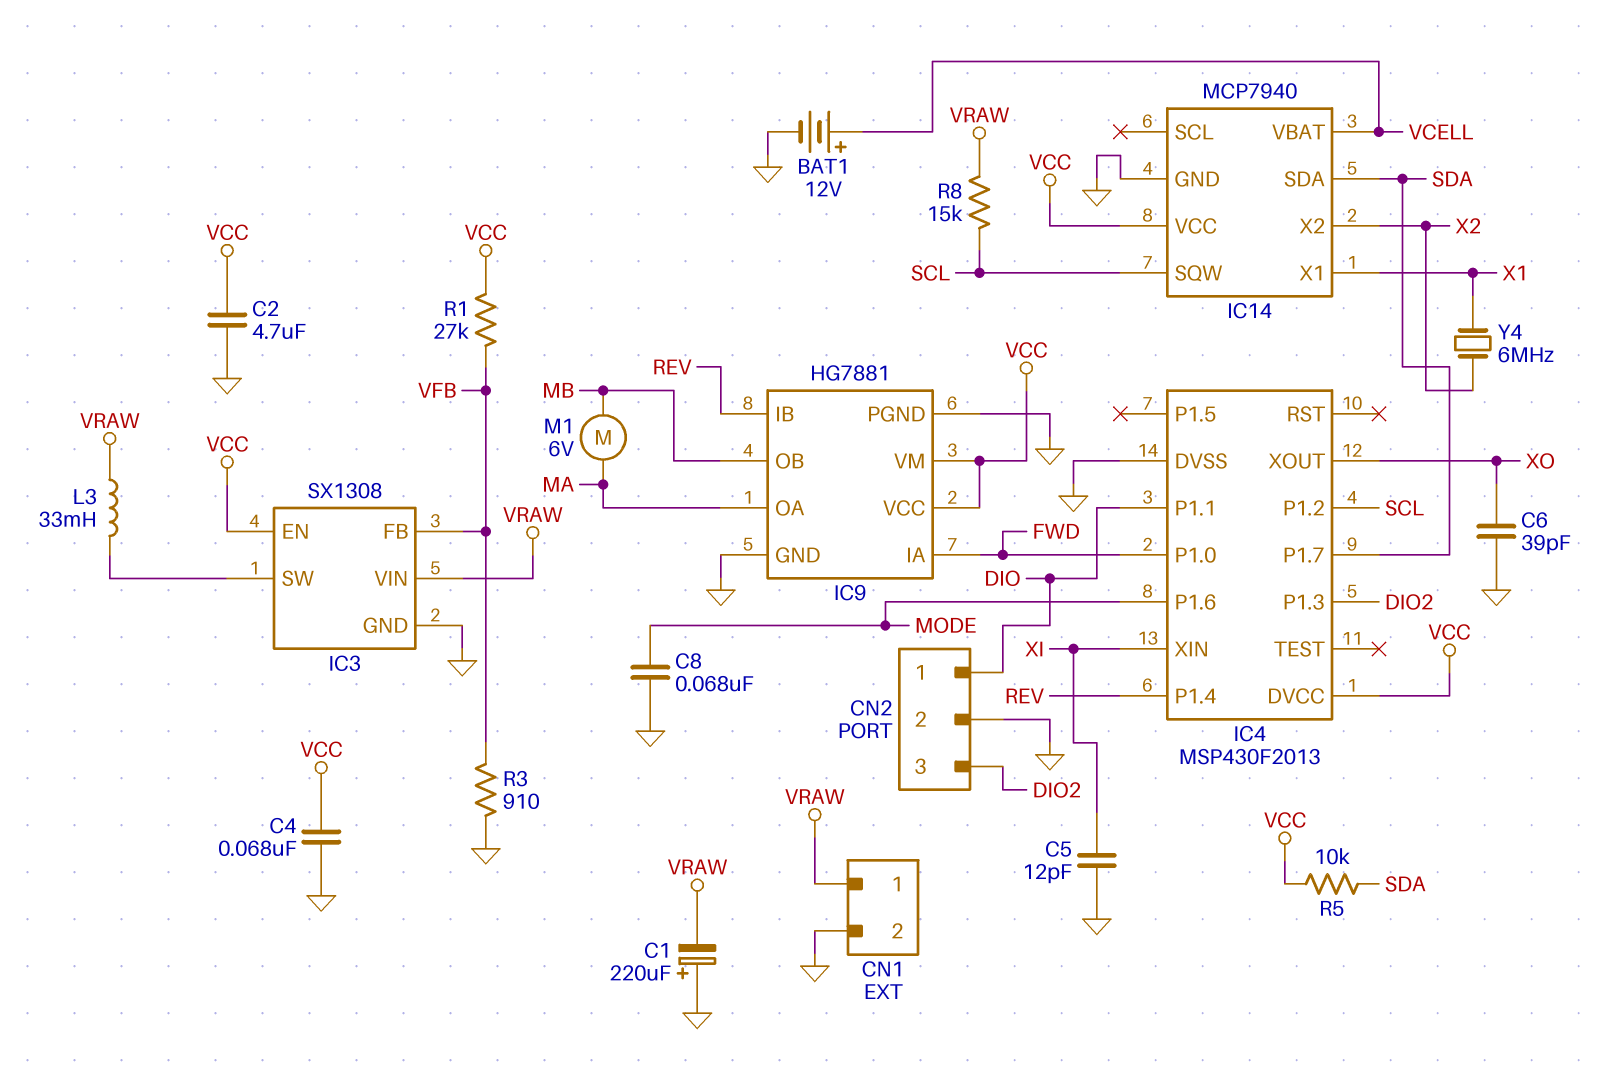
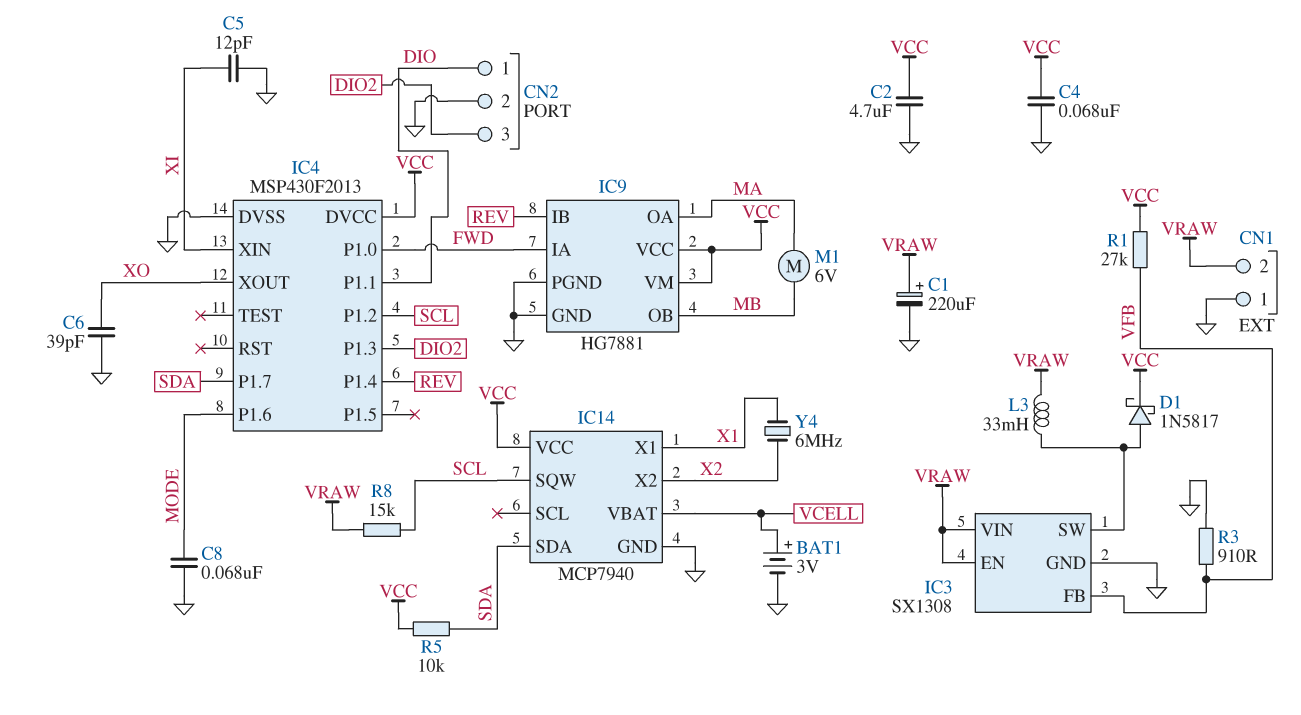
BAT1: 12V (plus VCELL, minus GND) -> 3V (plus VCELL, minus GND)
C1: 220uF (plus GND, minus VRAW) -> 220uF (plus VRAW, minus GND)
CN1 pin 1: VRAW -> GND
CN1 pin 2: GND -> VRAW
D1: none -> schottky 1N5817 (A IC3/SW, K VCC)
IC3 pin EN: VCC -> VRAW

